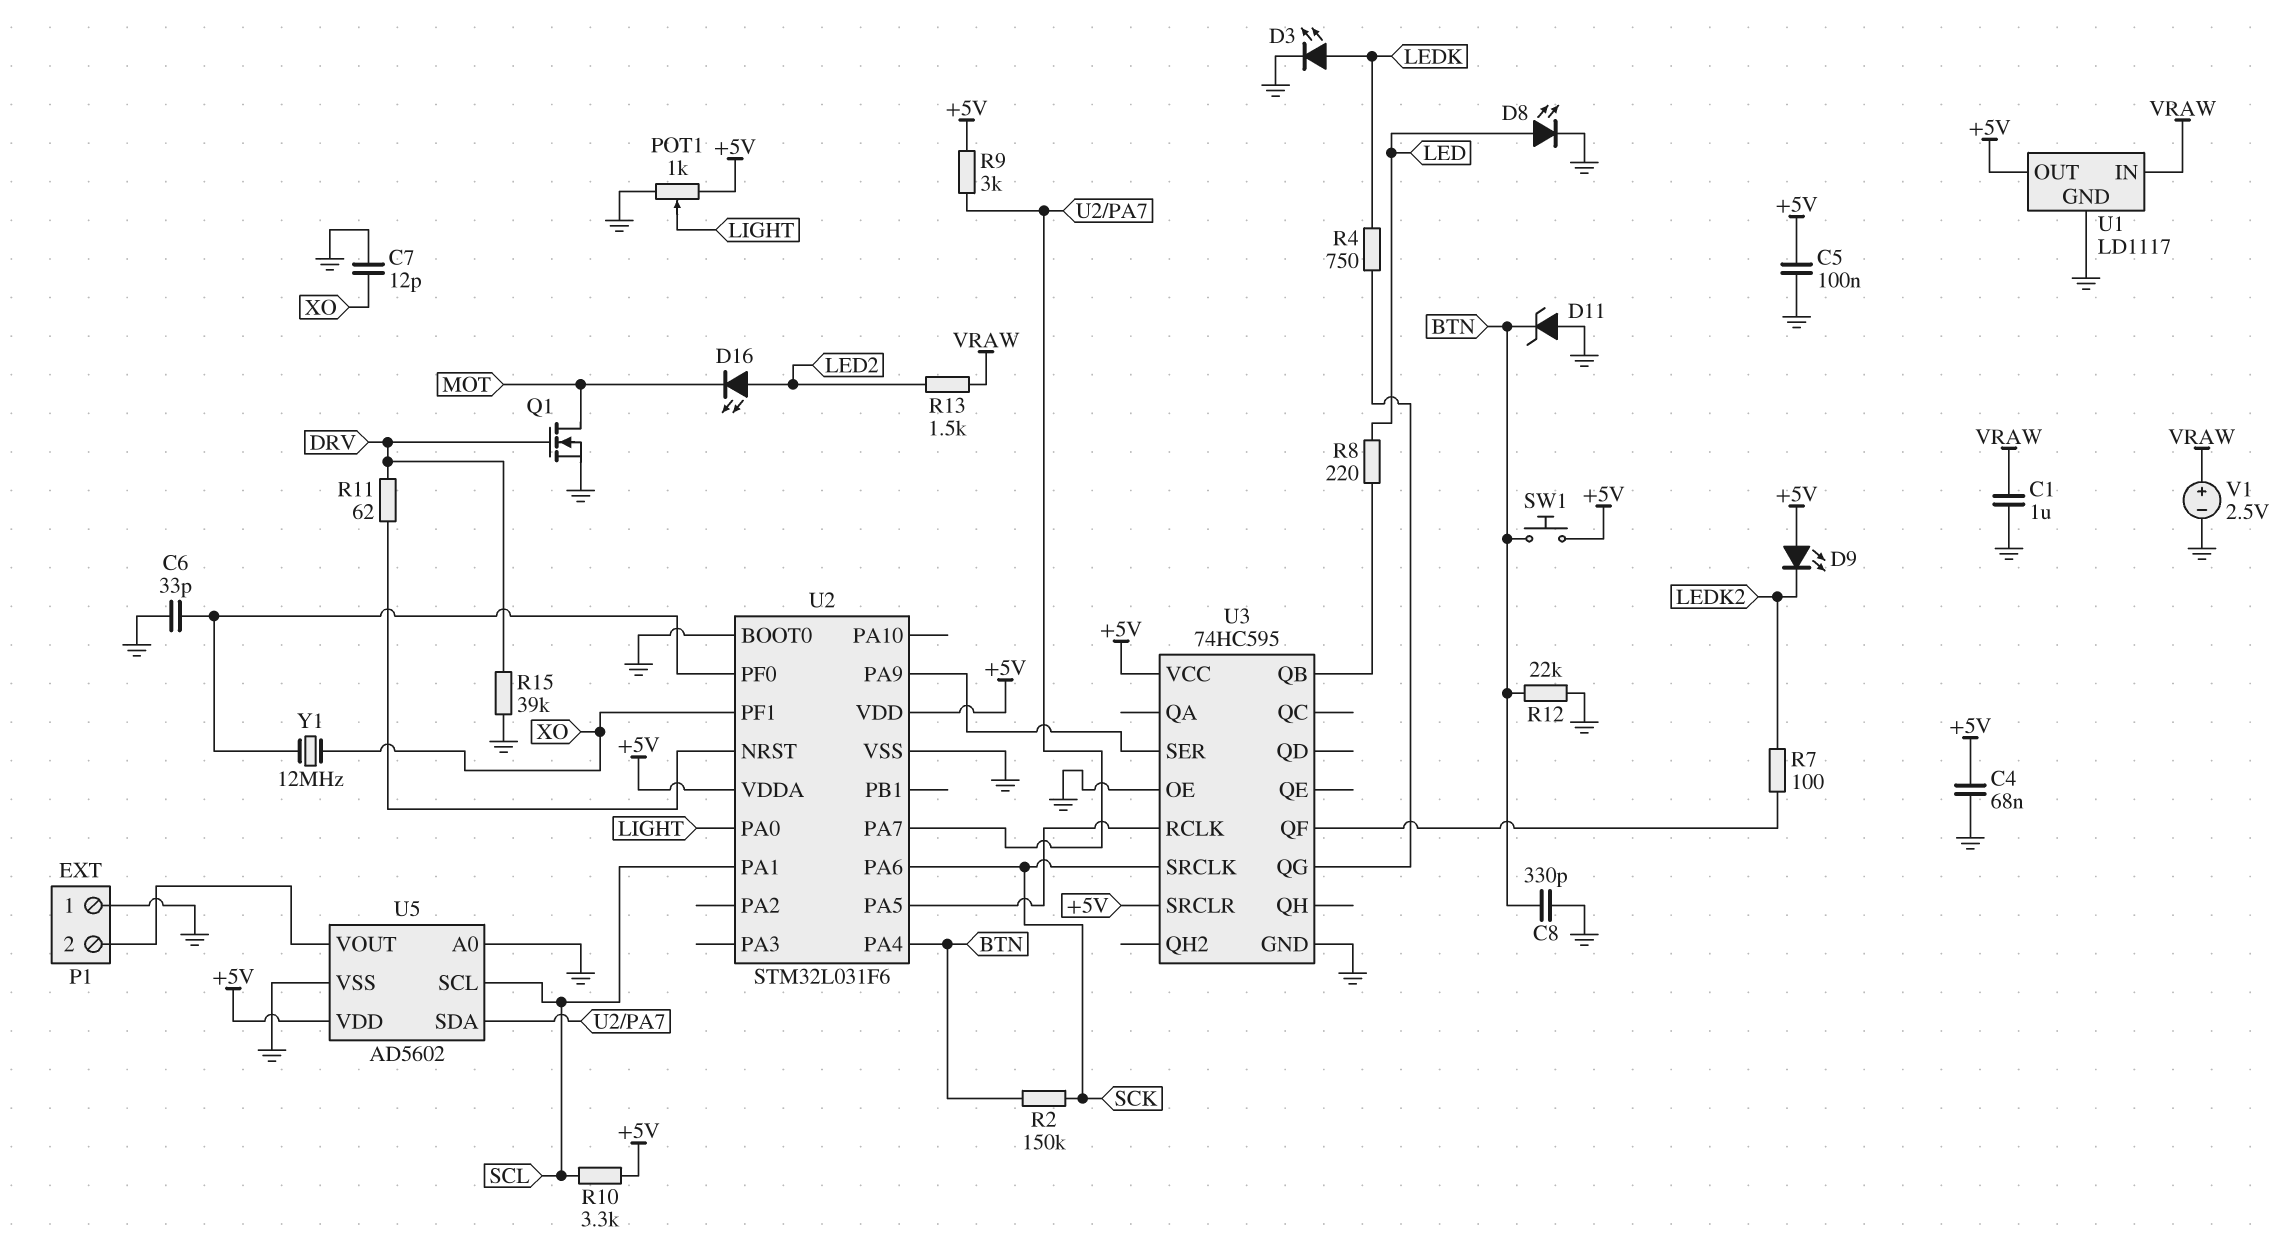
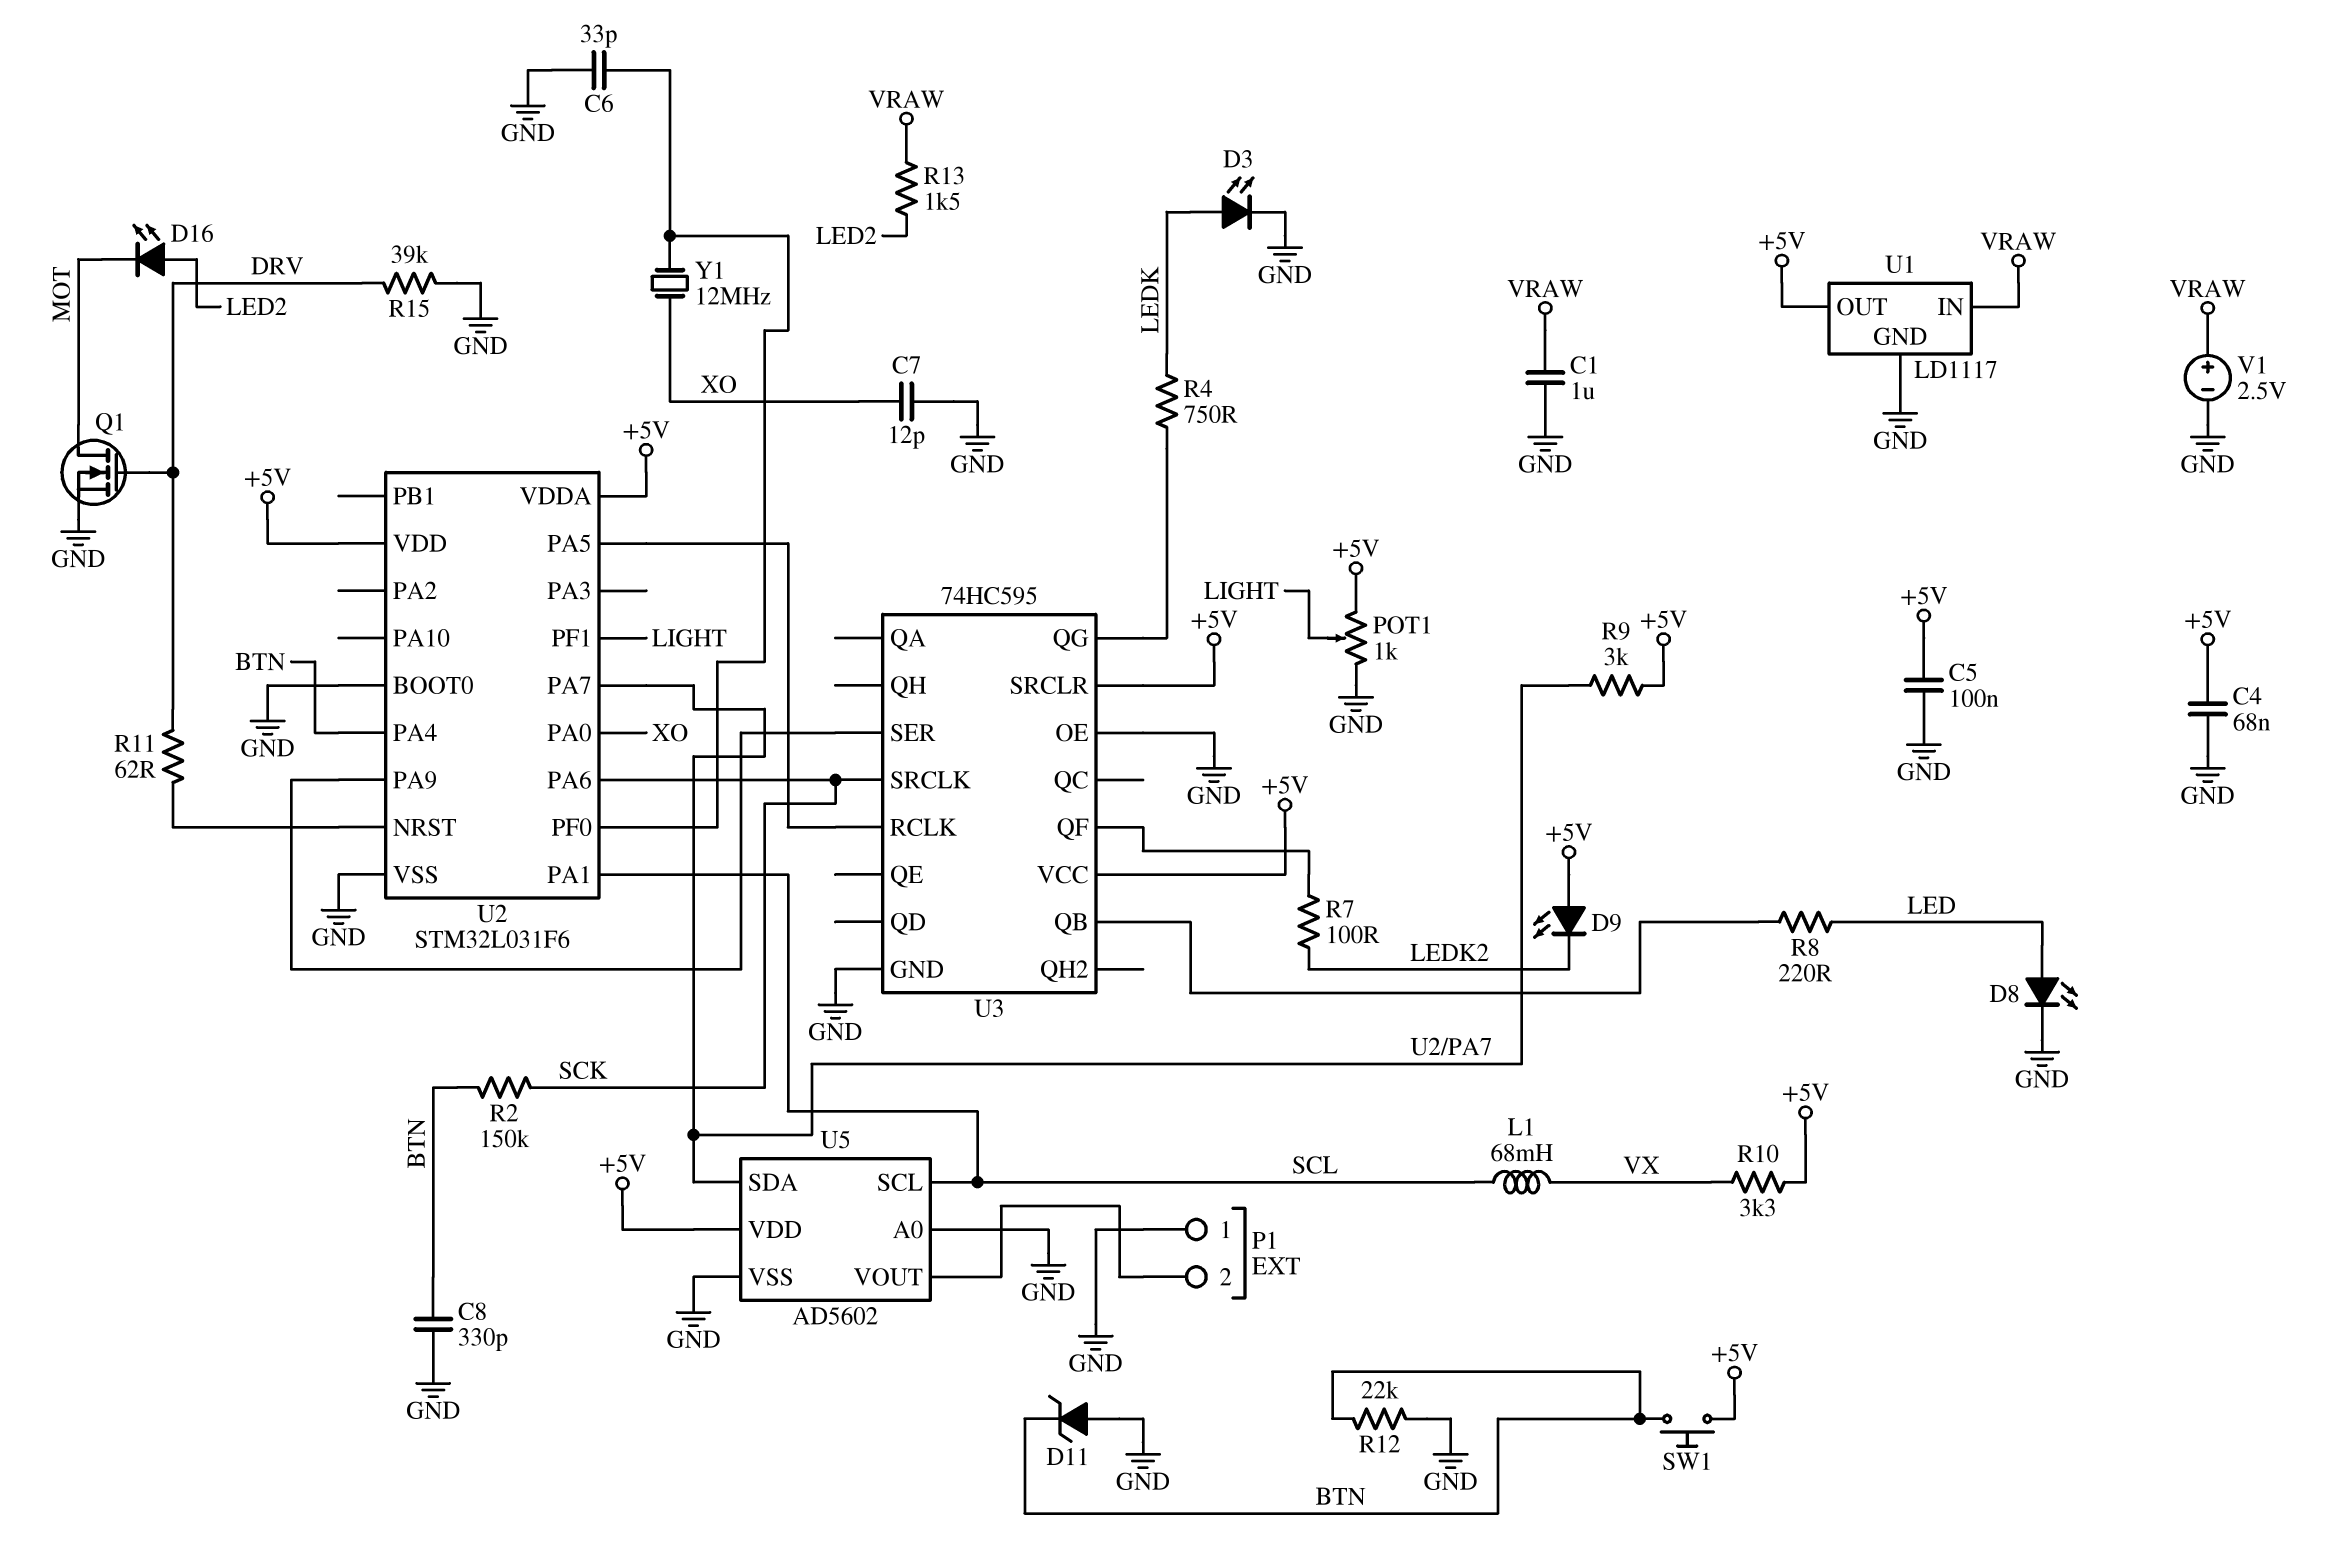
L1: none -> 68mH (SCL, VX)
R10: 3.3k (+5V, SCL) -> 3.3k (+5V, VX)
U2 pin PA0: LIGHT -> XO
U2 pin PF1: XO -> LIGHT

